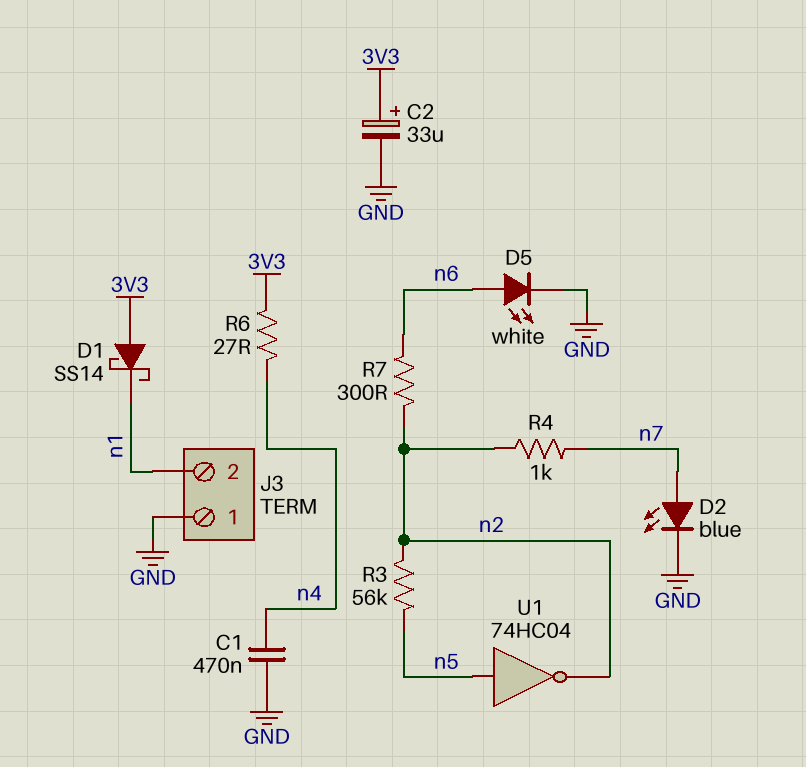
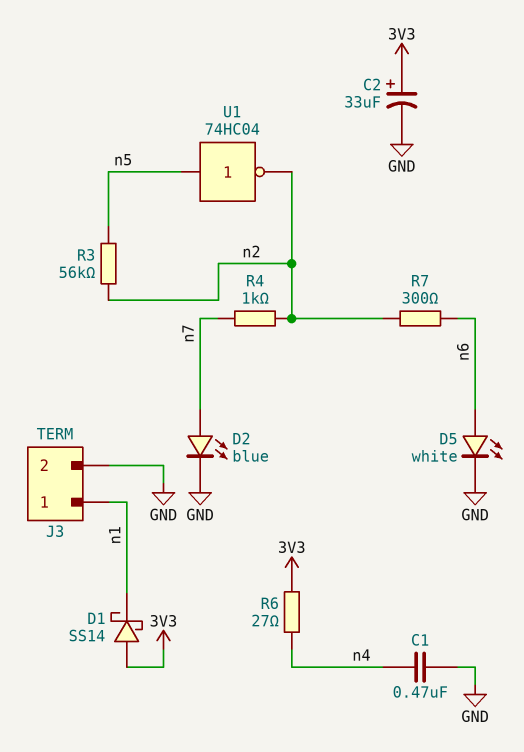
J3 pin 1: GND -> n1
J3 pin 2: n1 -> GND

